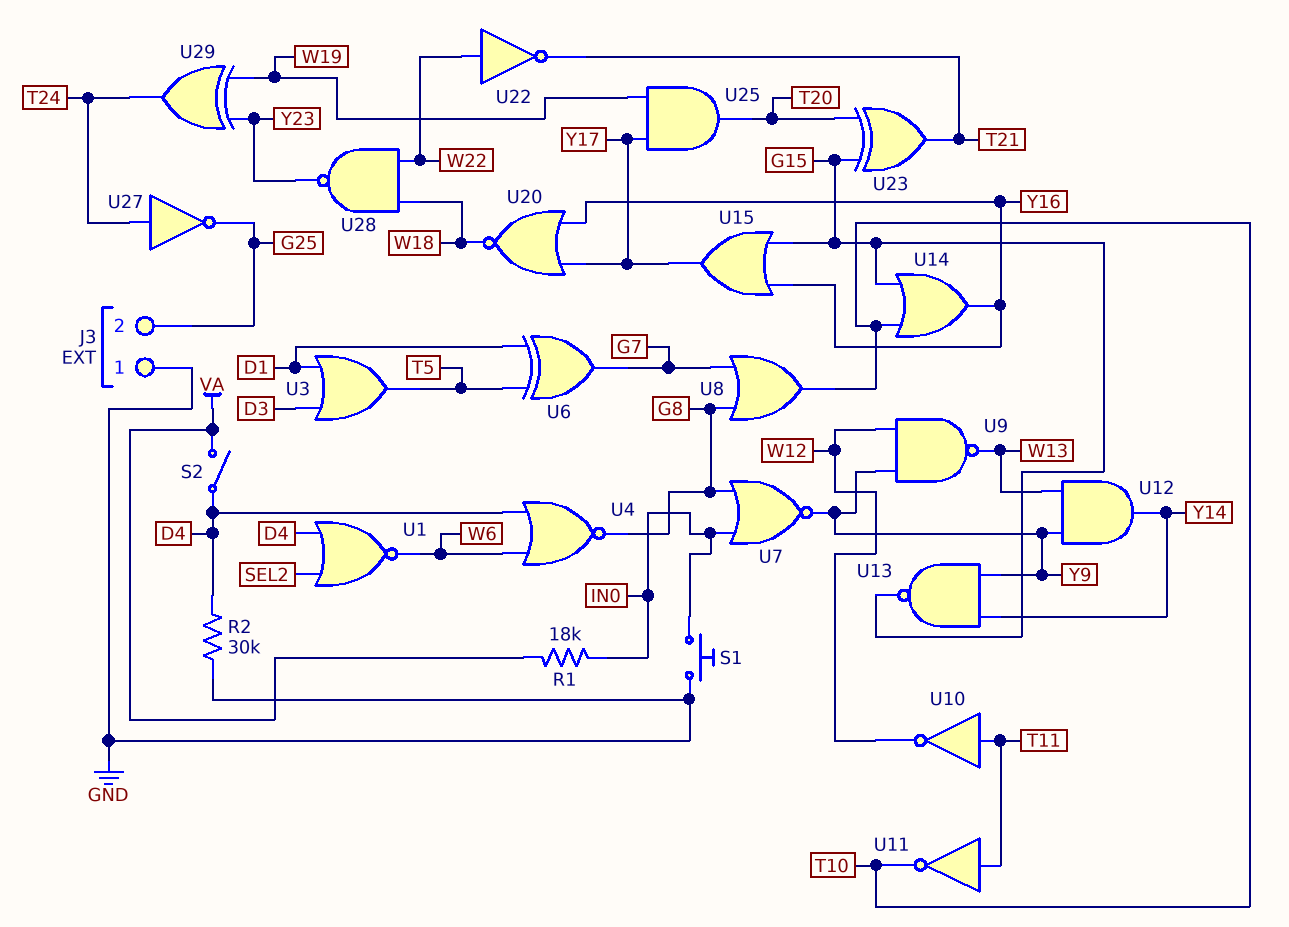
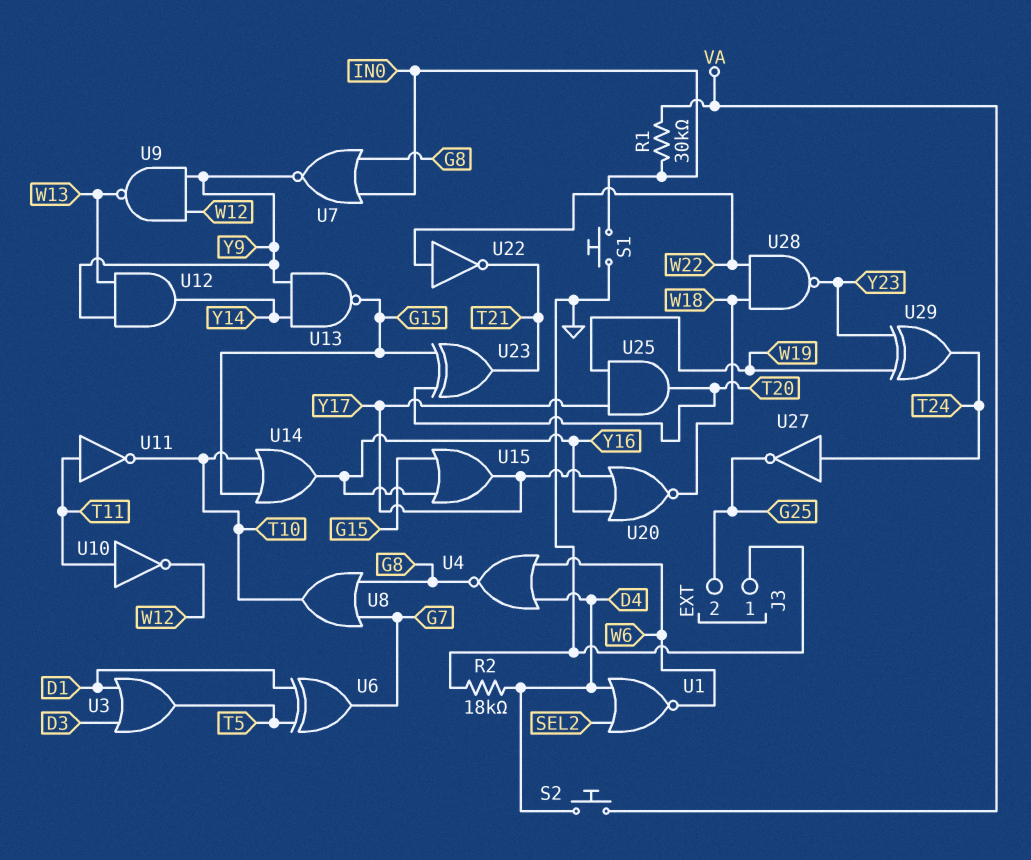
R1: 18k (IN0, VA) -> 30k (IN0, VA)
R2: 30k (D4, GND) -> 18k (D4, GND)
S2: switch (D4, VA) -> button (D4, VA)

